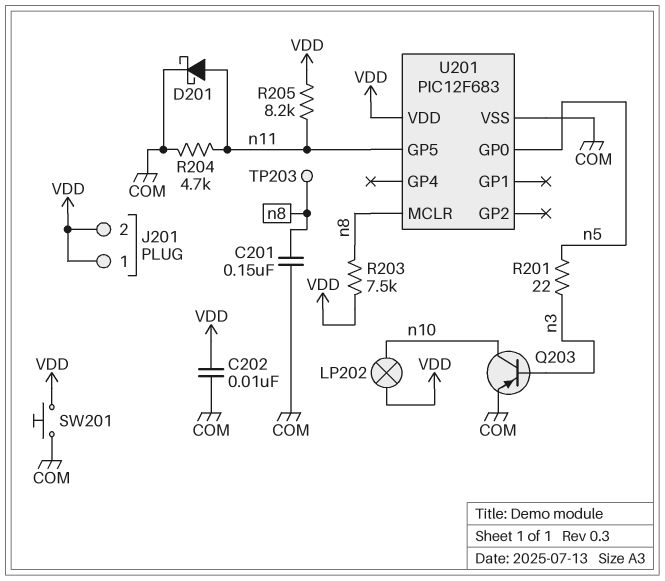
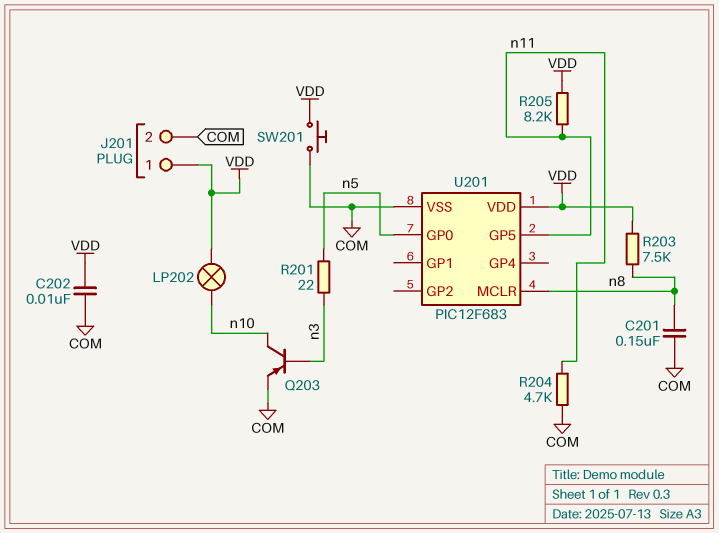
D201: schottky (A n11, K COM) -> none
J201 pin 2: VDD -> COM
TP203: test point (n8) -> none

